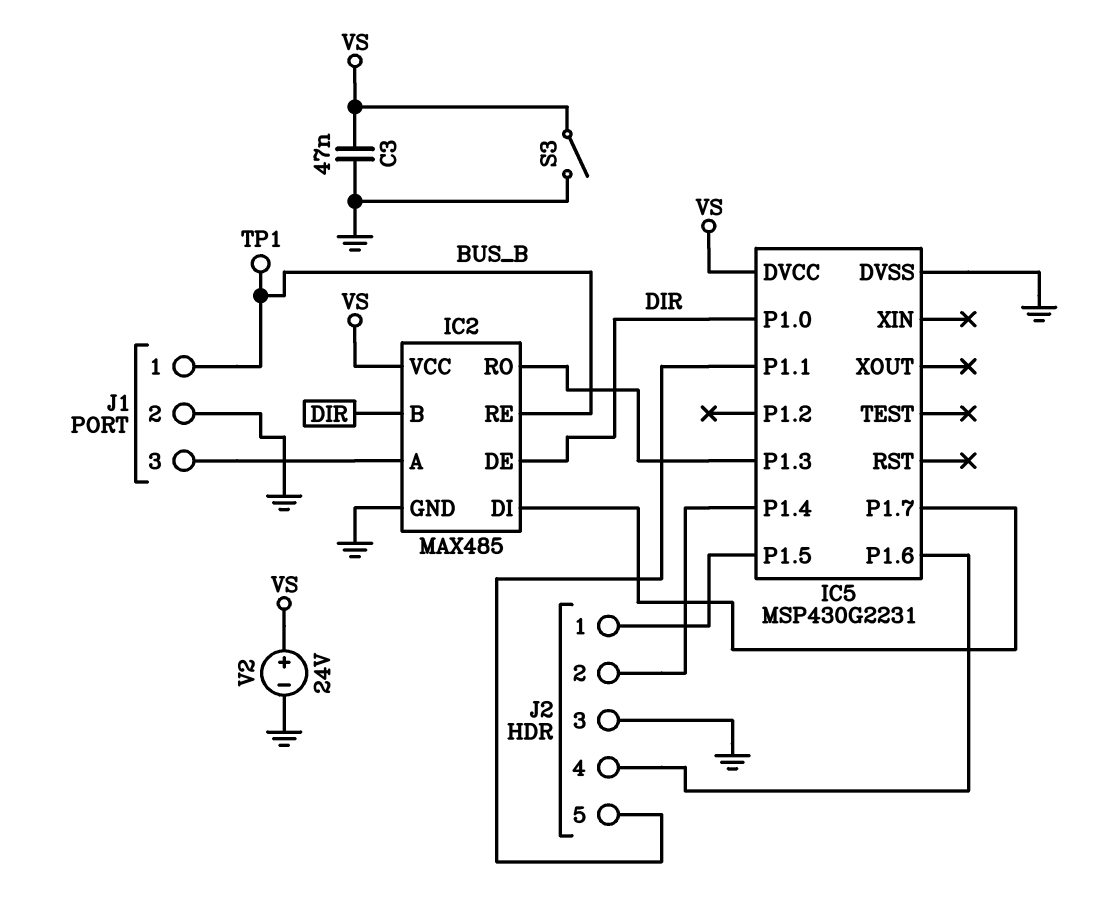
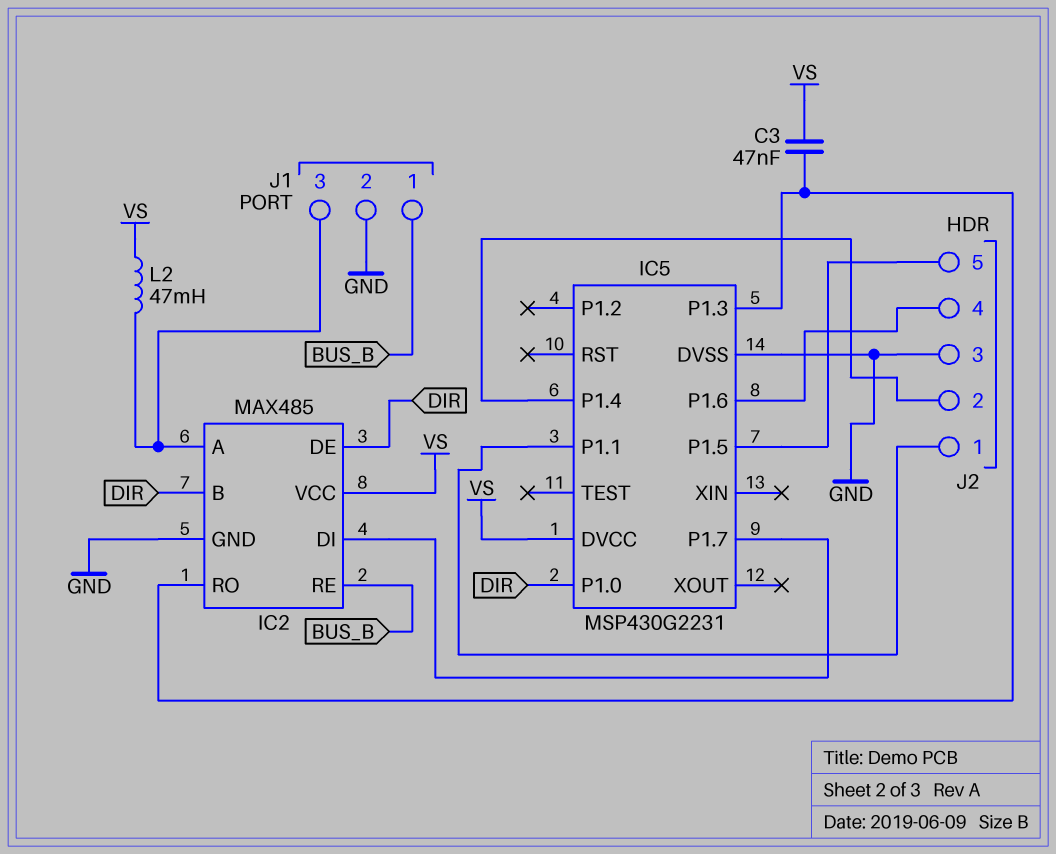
C3: 47nF (GND, VS) -> 47nF (IC2/RO, VS)
J2 pin 1: IC5/P1.5 -> IC5/P1.1
J2 pin 5: IC5/P1.1 -> IC5/P1.5
L2: none -> 47mH (IC2/A, VS)
S3: switch (GND, VS) -> none
TP1: test point (BUS_B) -> none
V2: 24V (plus VS, minus GND) -> none

